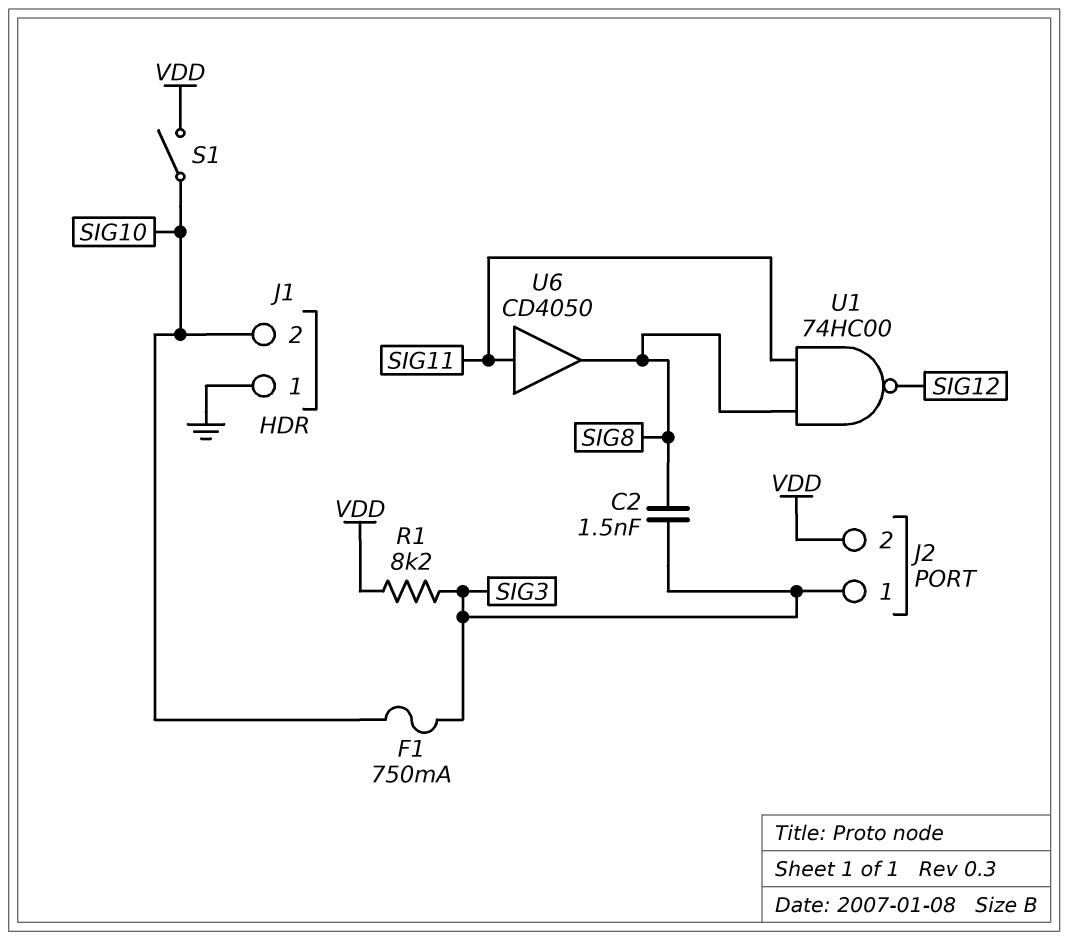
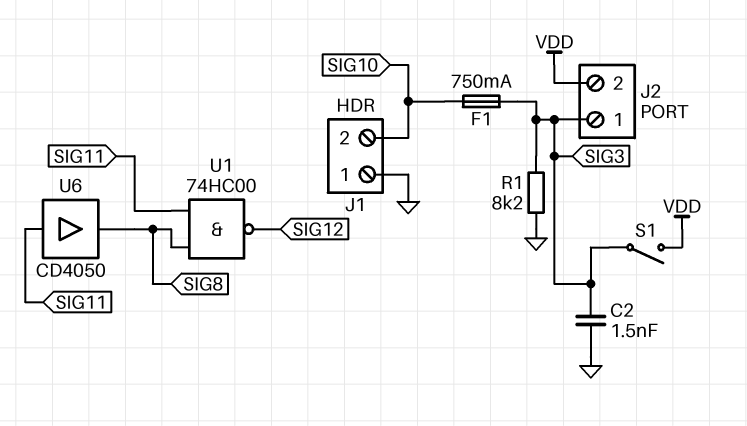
C2: 1.5nF (SIG3, SIG8) -> 1.5nF (GND, SIG3)
R1: 8.2k (SIG3, VDD) -> 8.2k (GND, SIG3)
S1: switch (SIG10, VDD) -> switch (SIG3, VDD)

